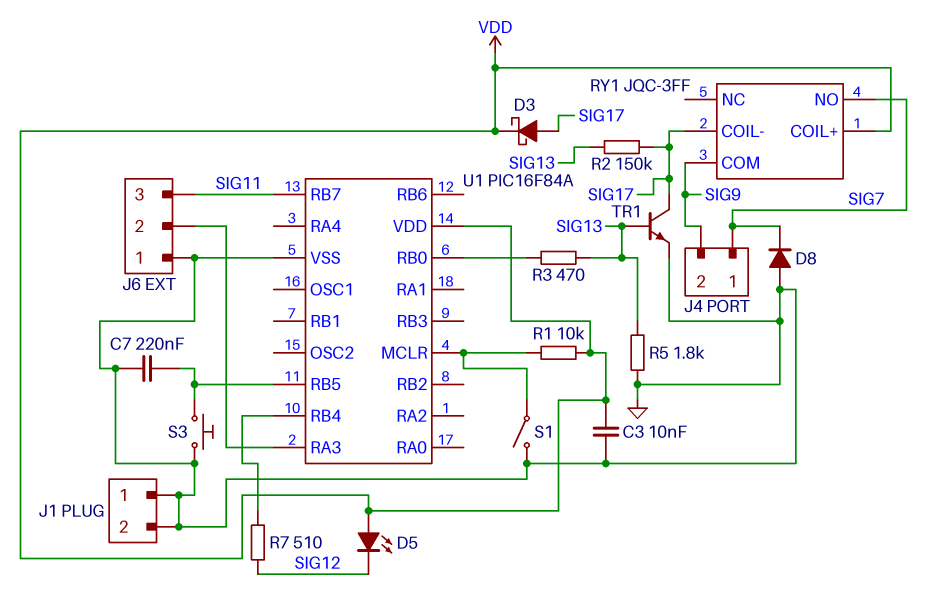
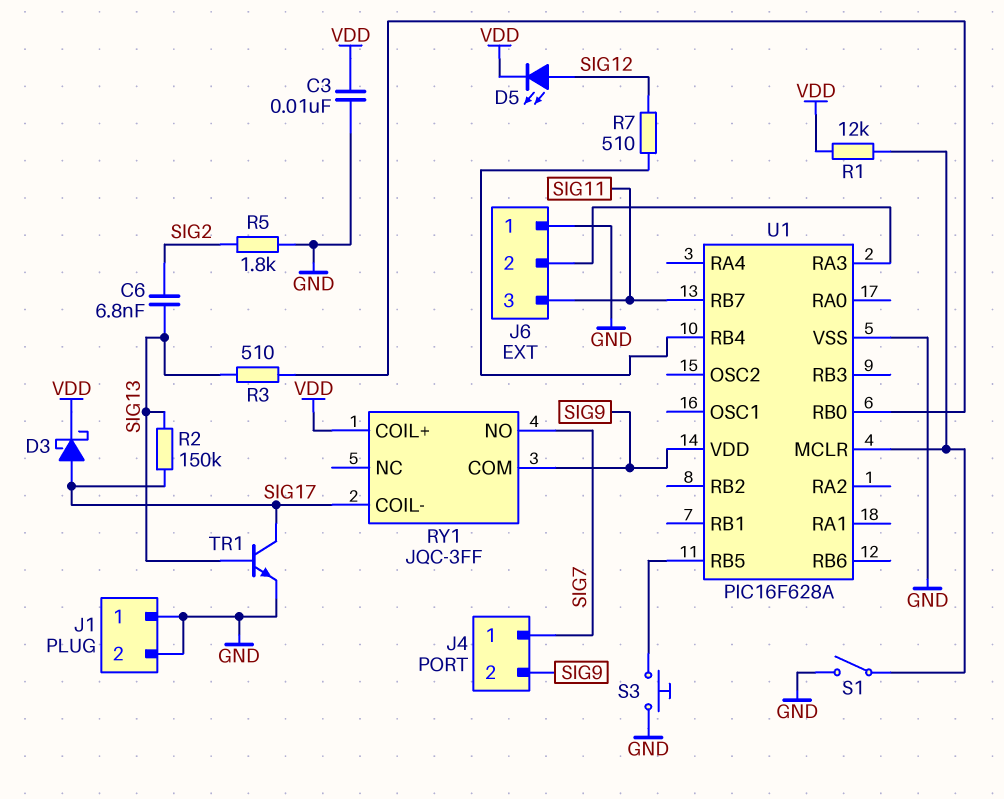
C6: none -> 6.8nF (SIG2, SIG13)
C7: 220nF (GND, U1/RB5) -> none
D5: LED (A VDD, K SIG12) -> LED (A SIG12, K VDD)
D8: diode (A GND, K SIG7) -> none
R1: 10k (U1/MCLR, VDD) -> 12k (U1/MCLR, VDD)
R3: 470 (SIG13, U1/RB0) -> 510 (SIG13, U1/RB0)
R5: 1.8k (GND, SIG13) -> 1.8k (GND, SIG2)
U1: PIC16F84A -> PIC16F628A
U1 pin VDD: VDD -> SIG9

